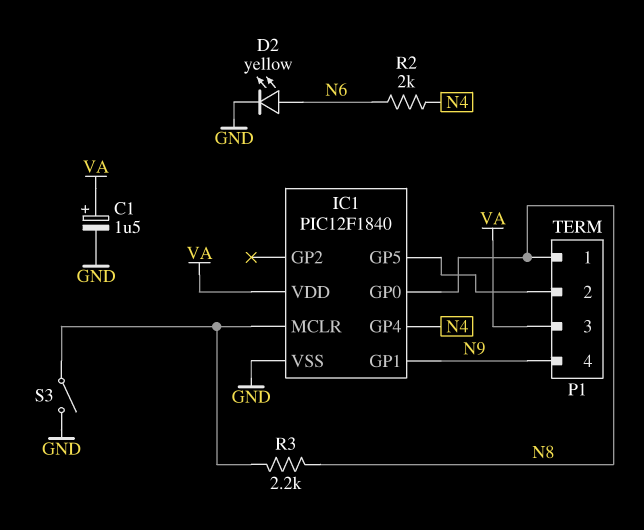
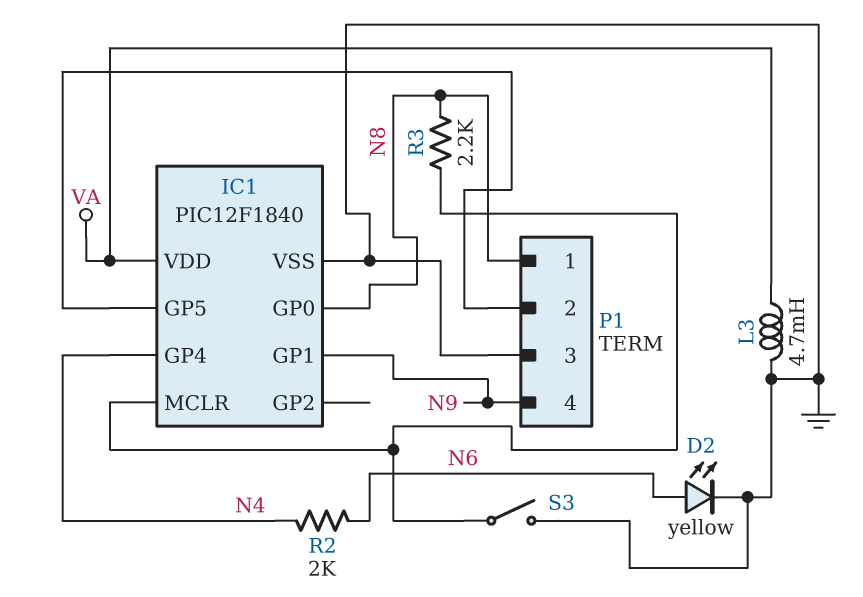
C1: 1.5uF (plus VA, minus GND) -> none
L3: none -> 4.7mH (GND, VA)
P1 pin 3: VA -> GND

